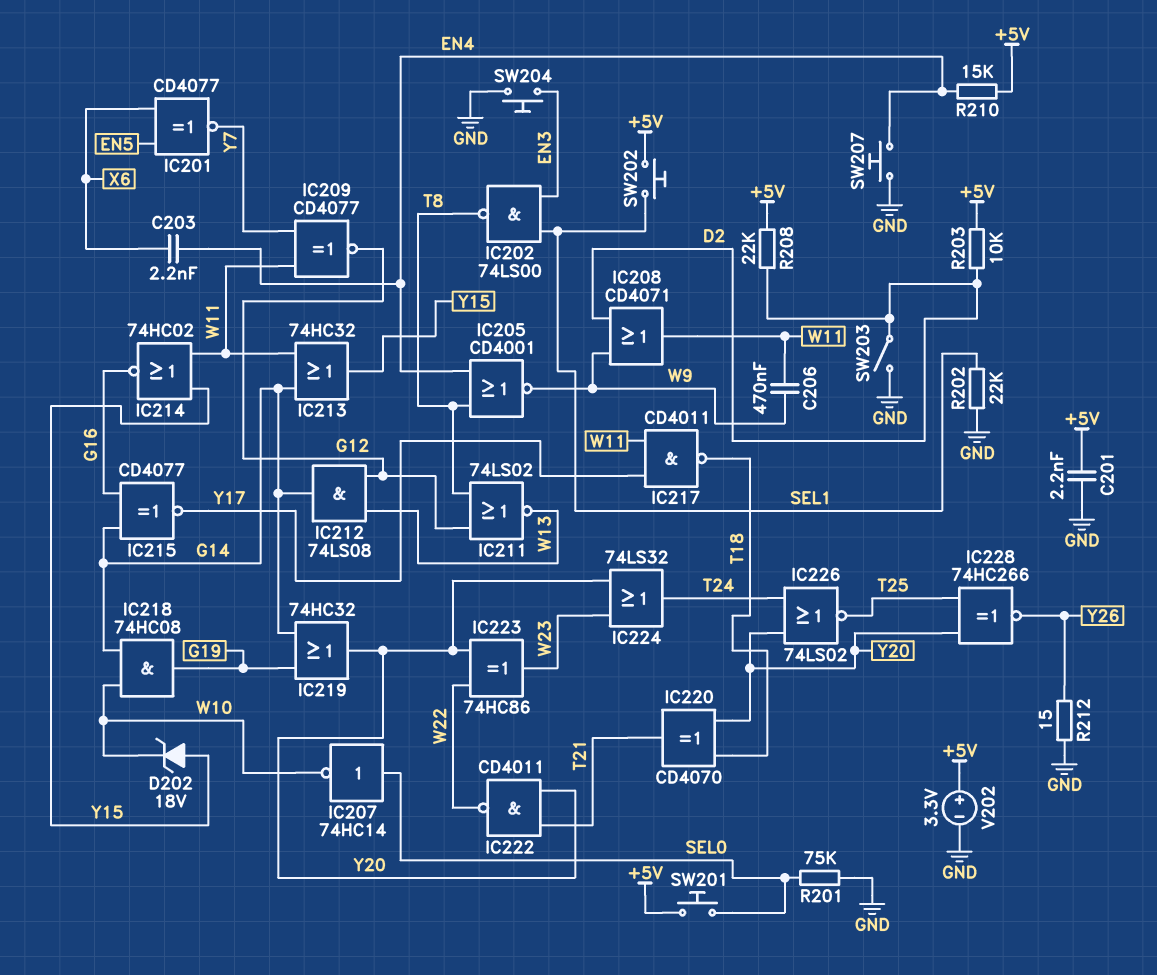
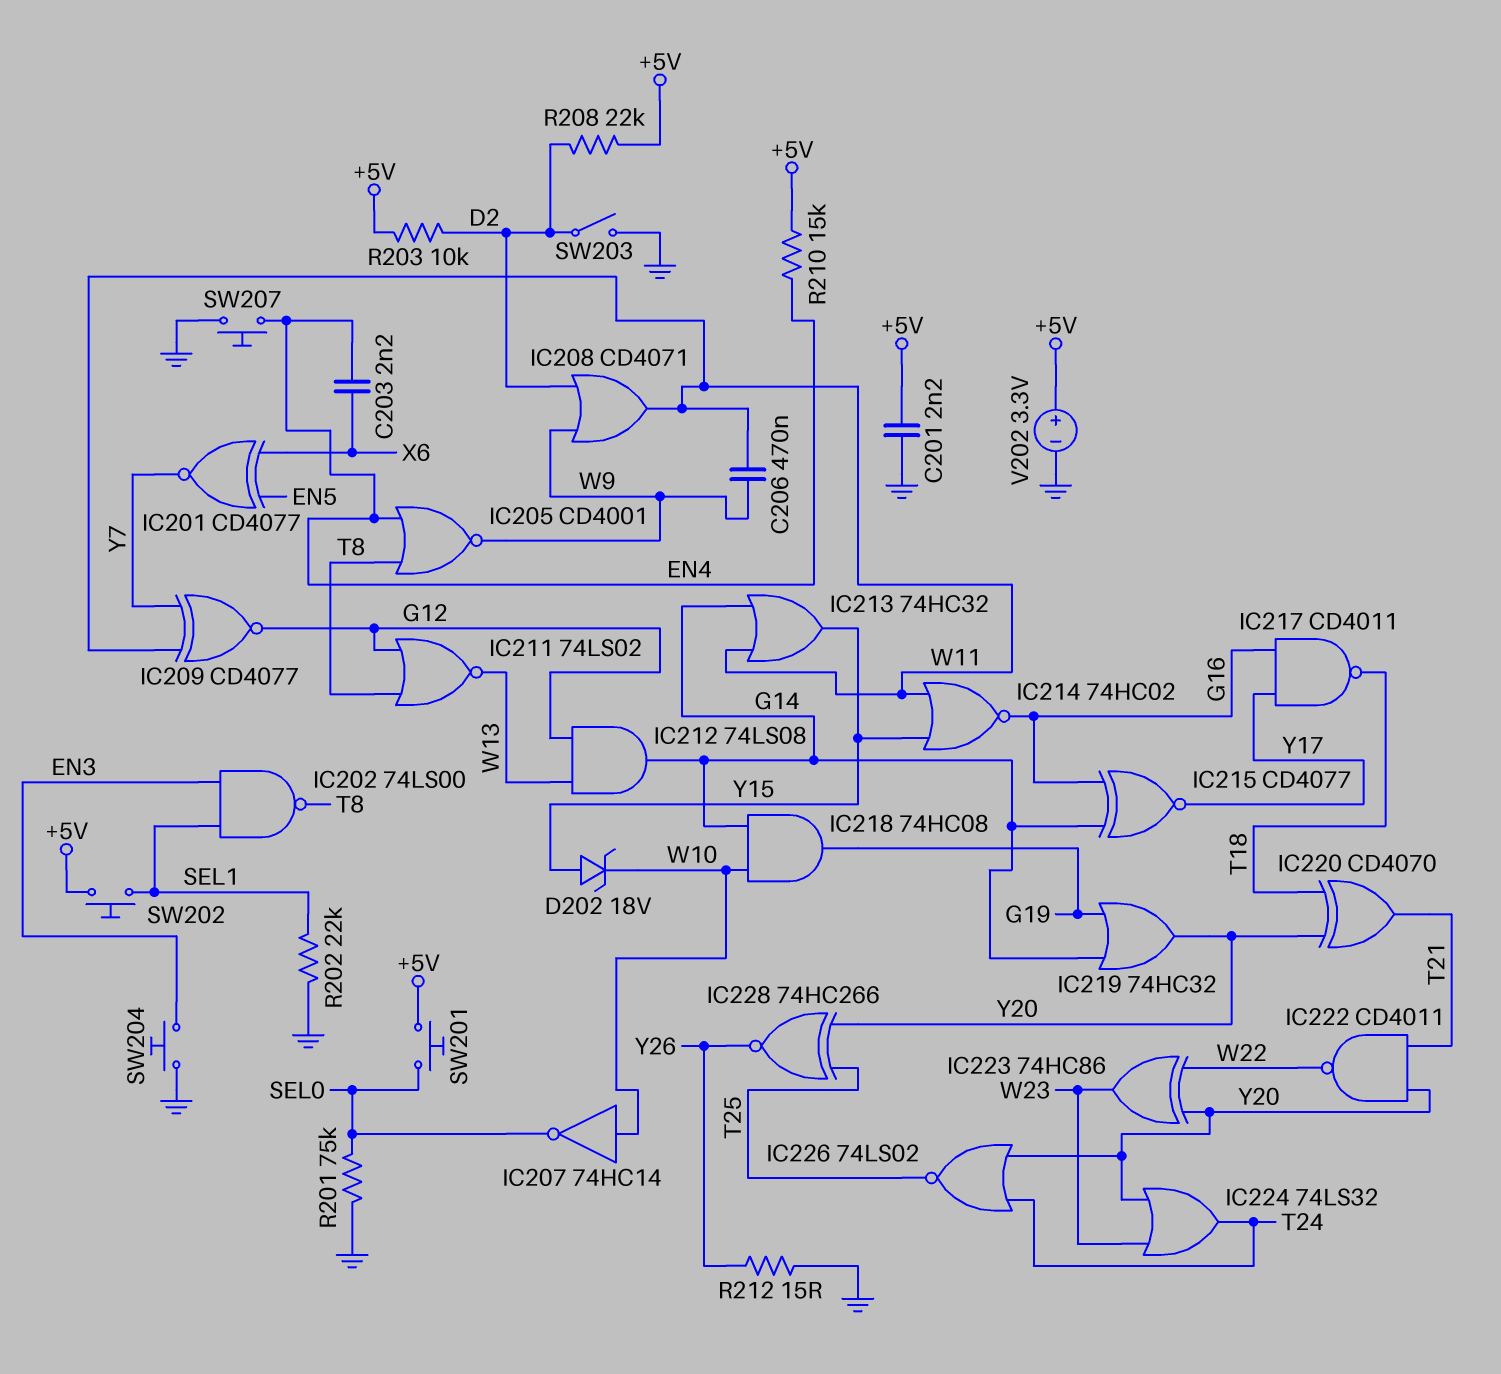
IC207: NOT 74HC14 (in SEL0, out W10) -> NOT 74HC14 (in W10, out SEL0)
IC217: NAND CD4011 (in W11, in Y17, out T18) -> NAND CD4011 (in G16, in Y17, out T18)

